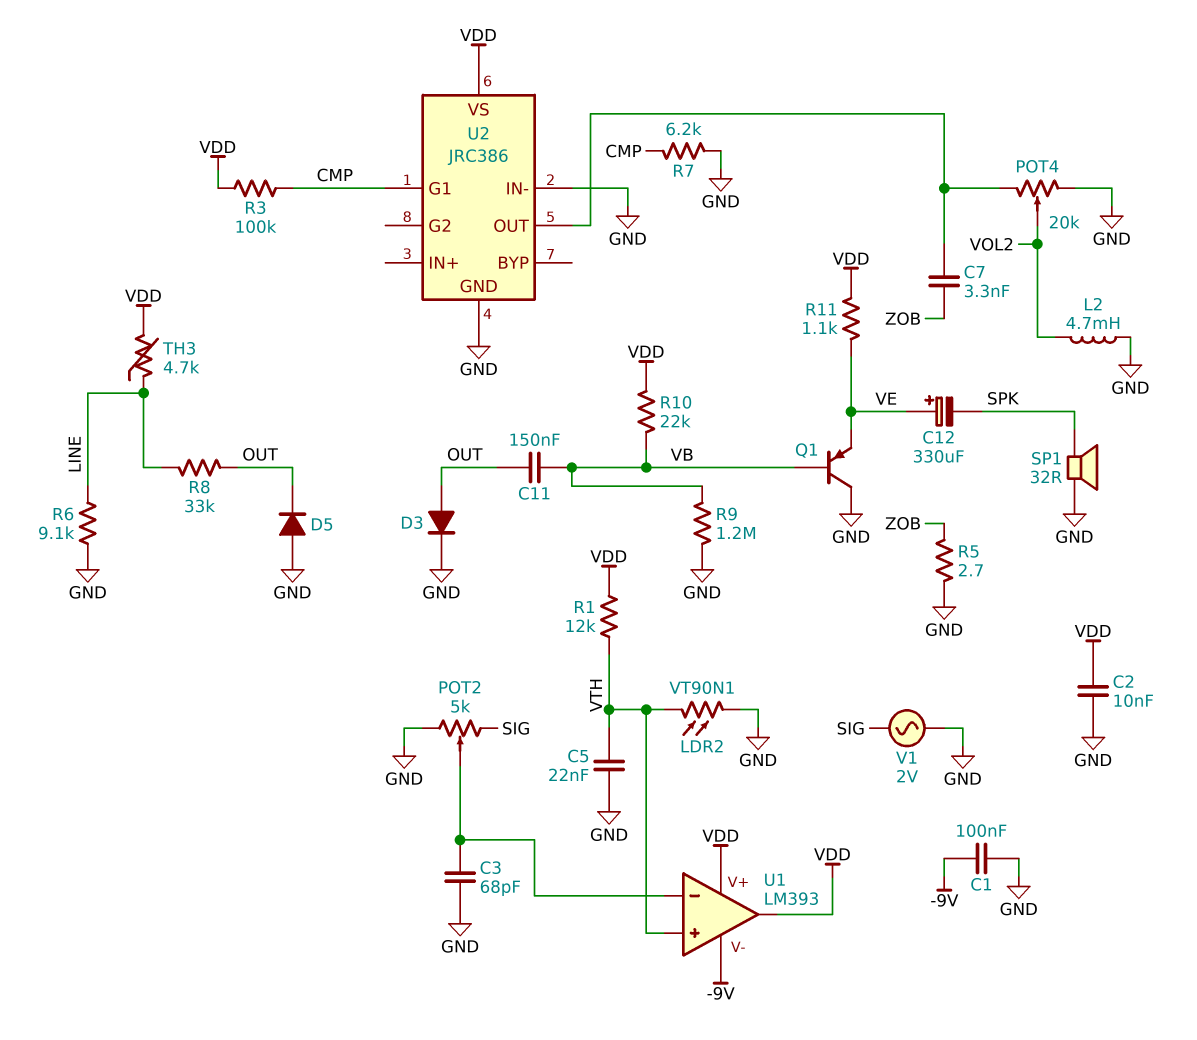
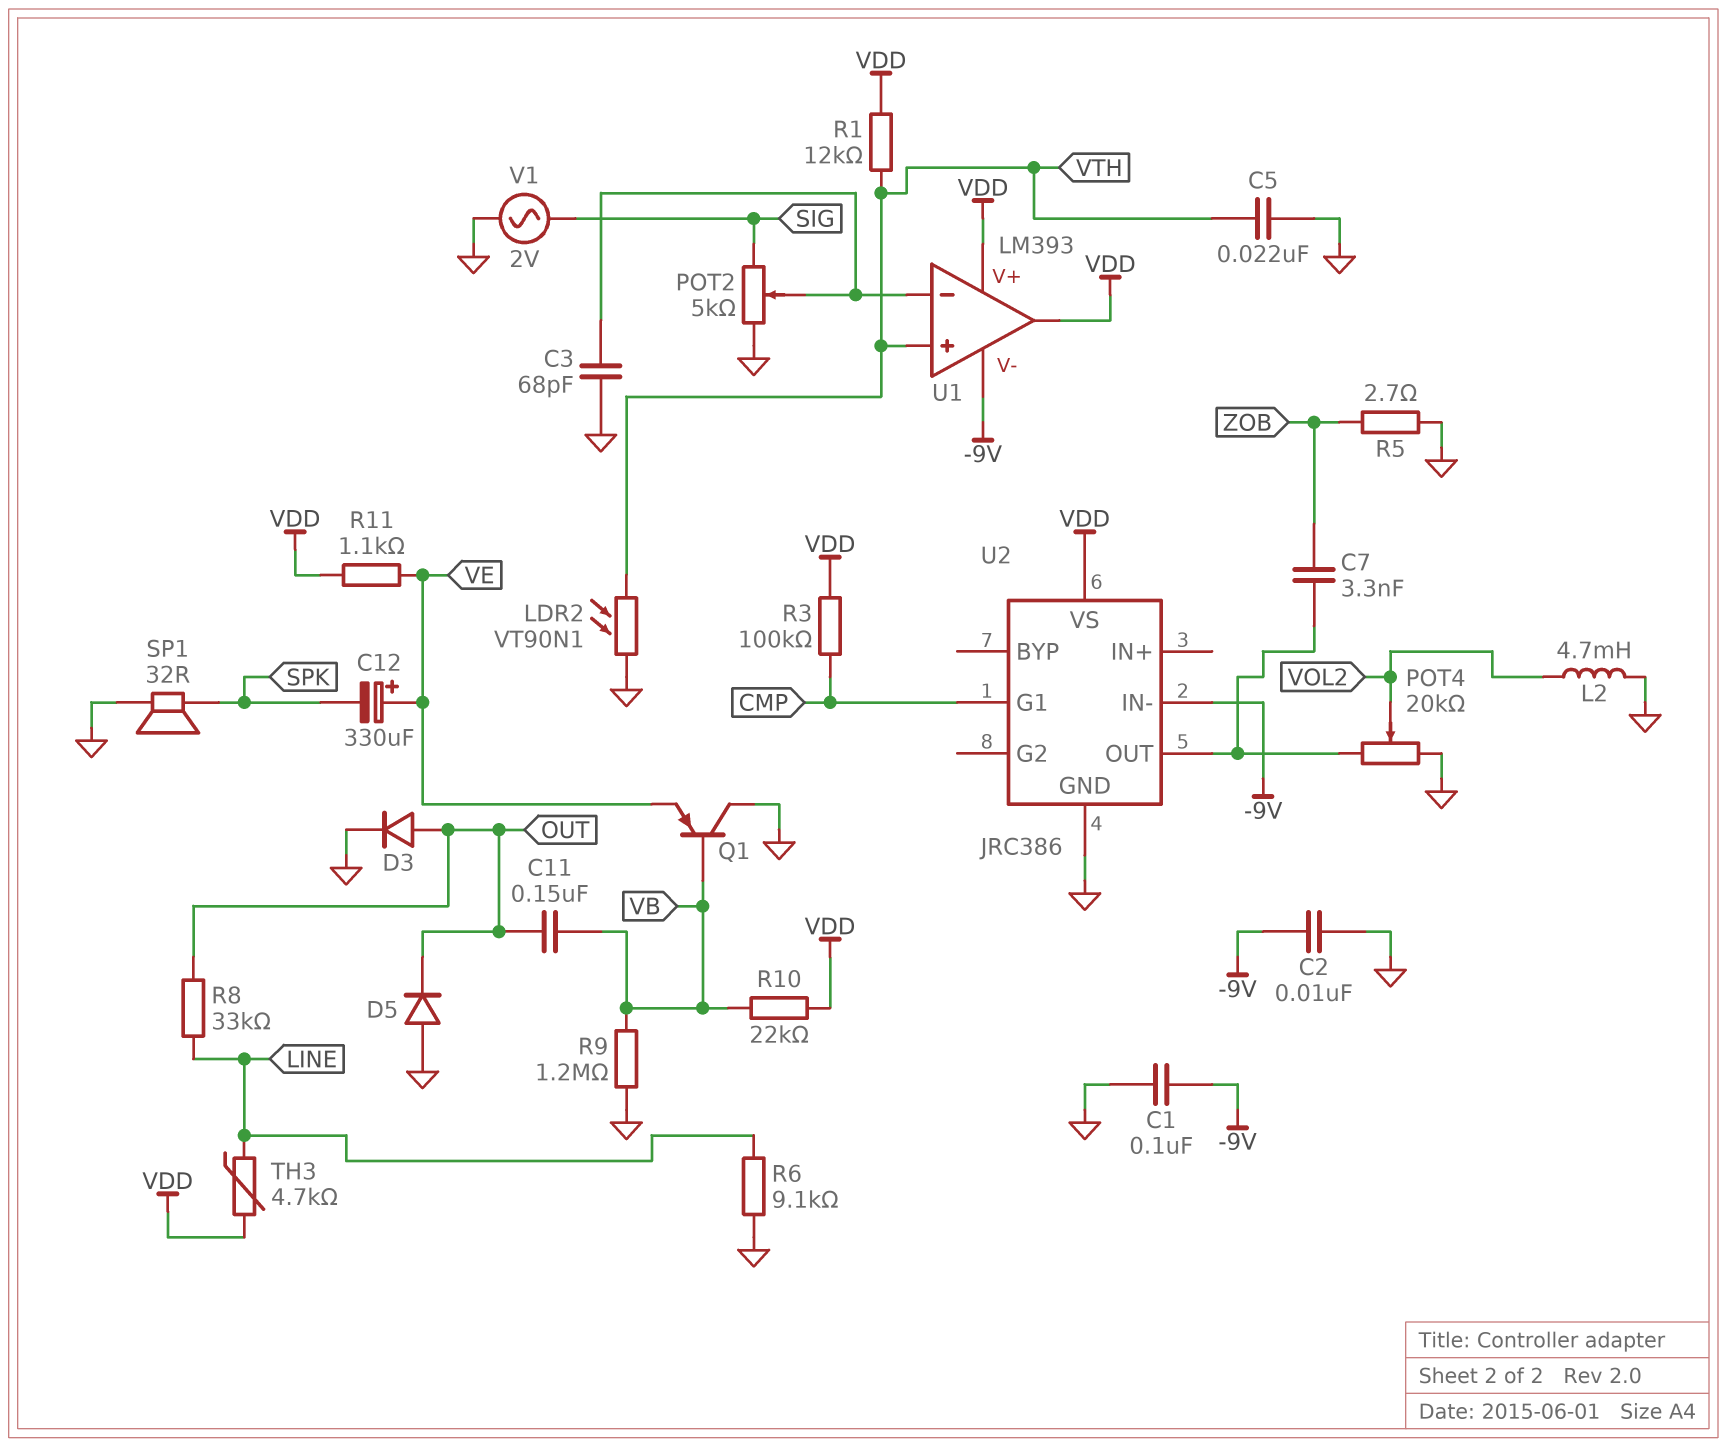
C2: 10nF (GND, VDD) -> 10nF (-9V, GND)
R7: 6.2k (CMP, GND) -> none
U2 pin IN-: GND -> -9V

